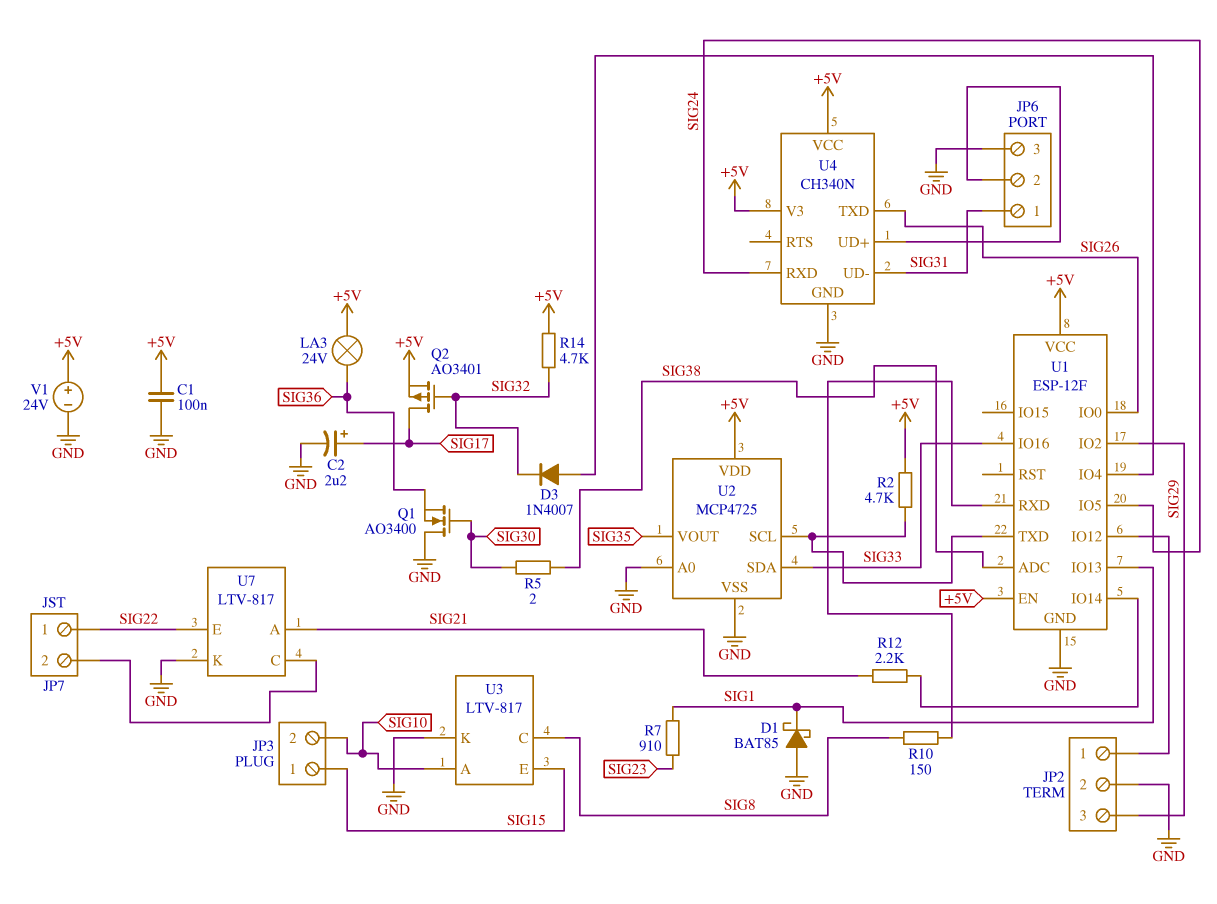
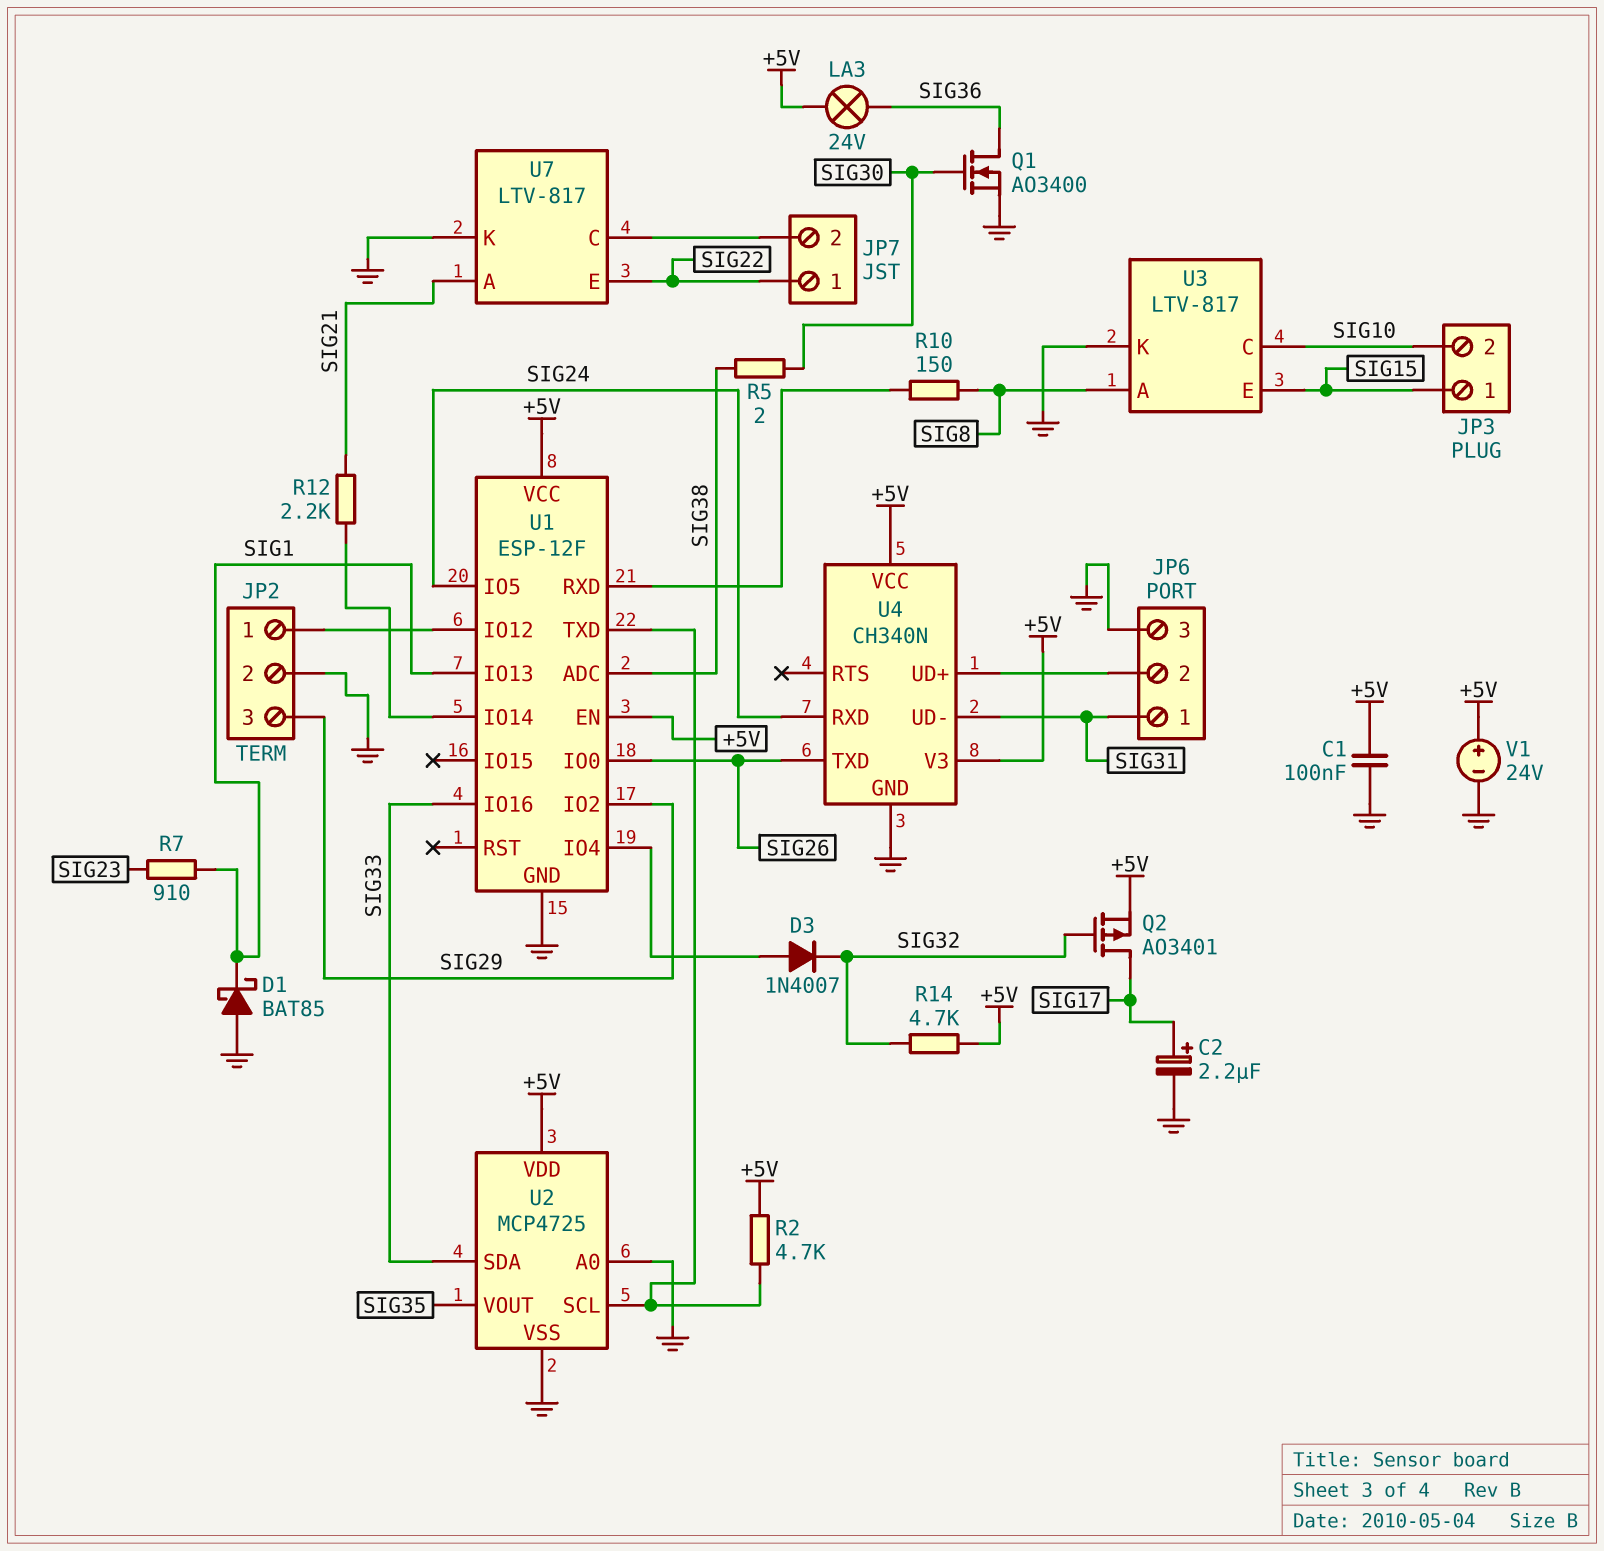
Q1: NMOS AO3400 (G SIG30, D GND, S SIG36) -> NMOS AO3400 (G SIG30, D SIG36, S GND)
U3 pin A: SIG10 -> SIG8
U3 pin C: SIG8 -> SIG10

